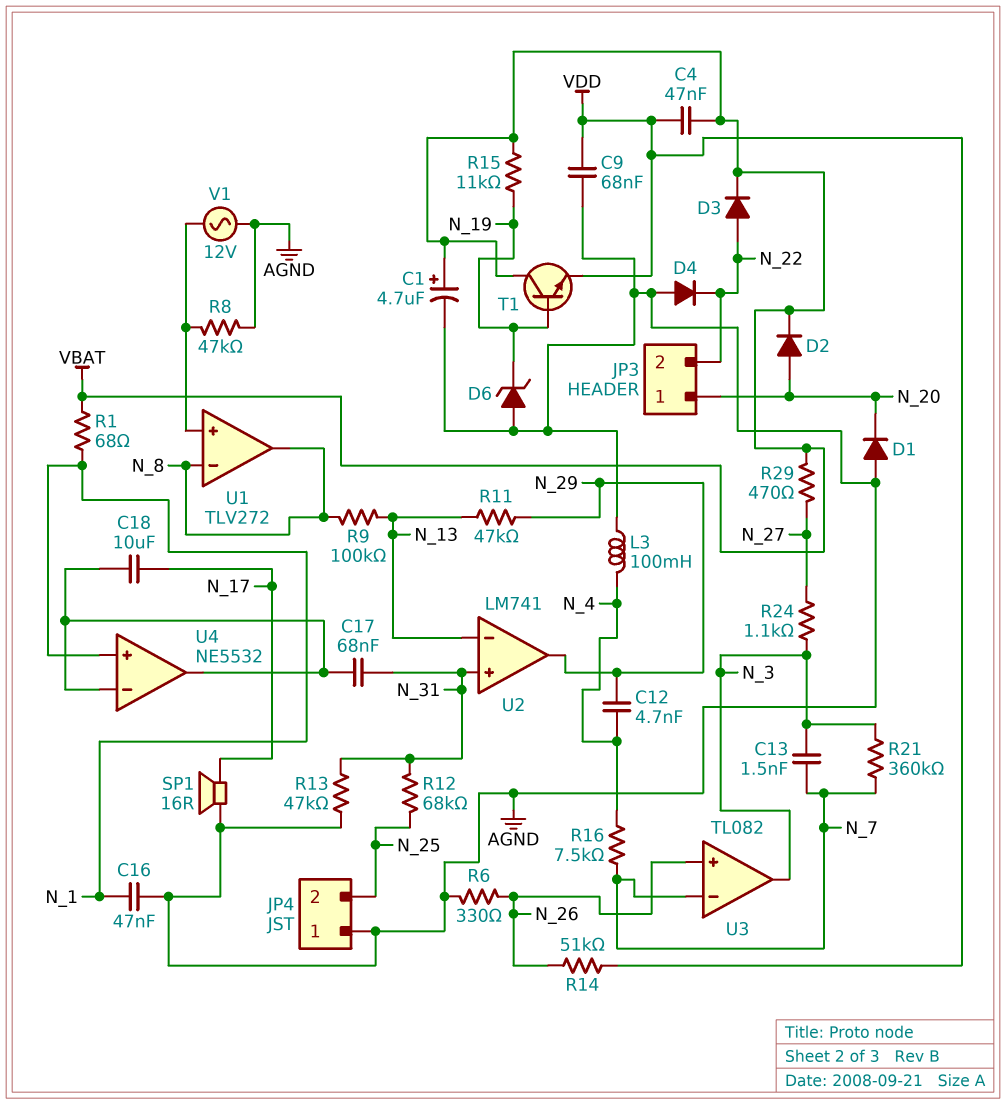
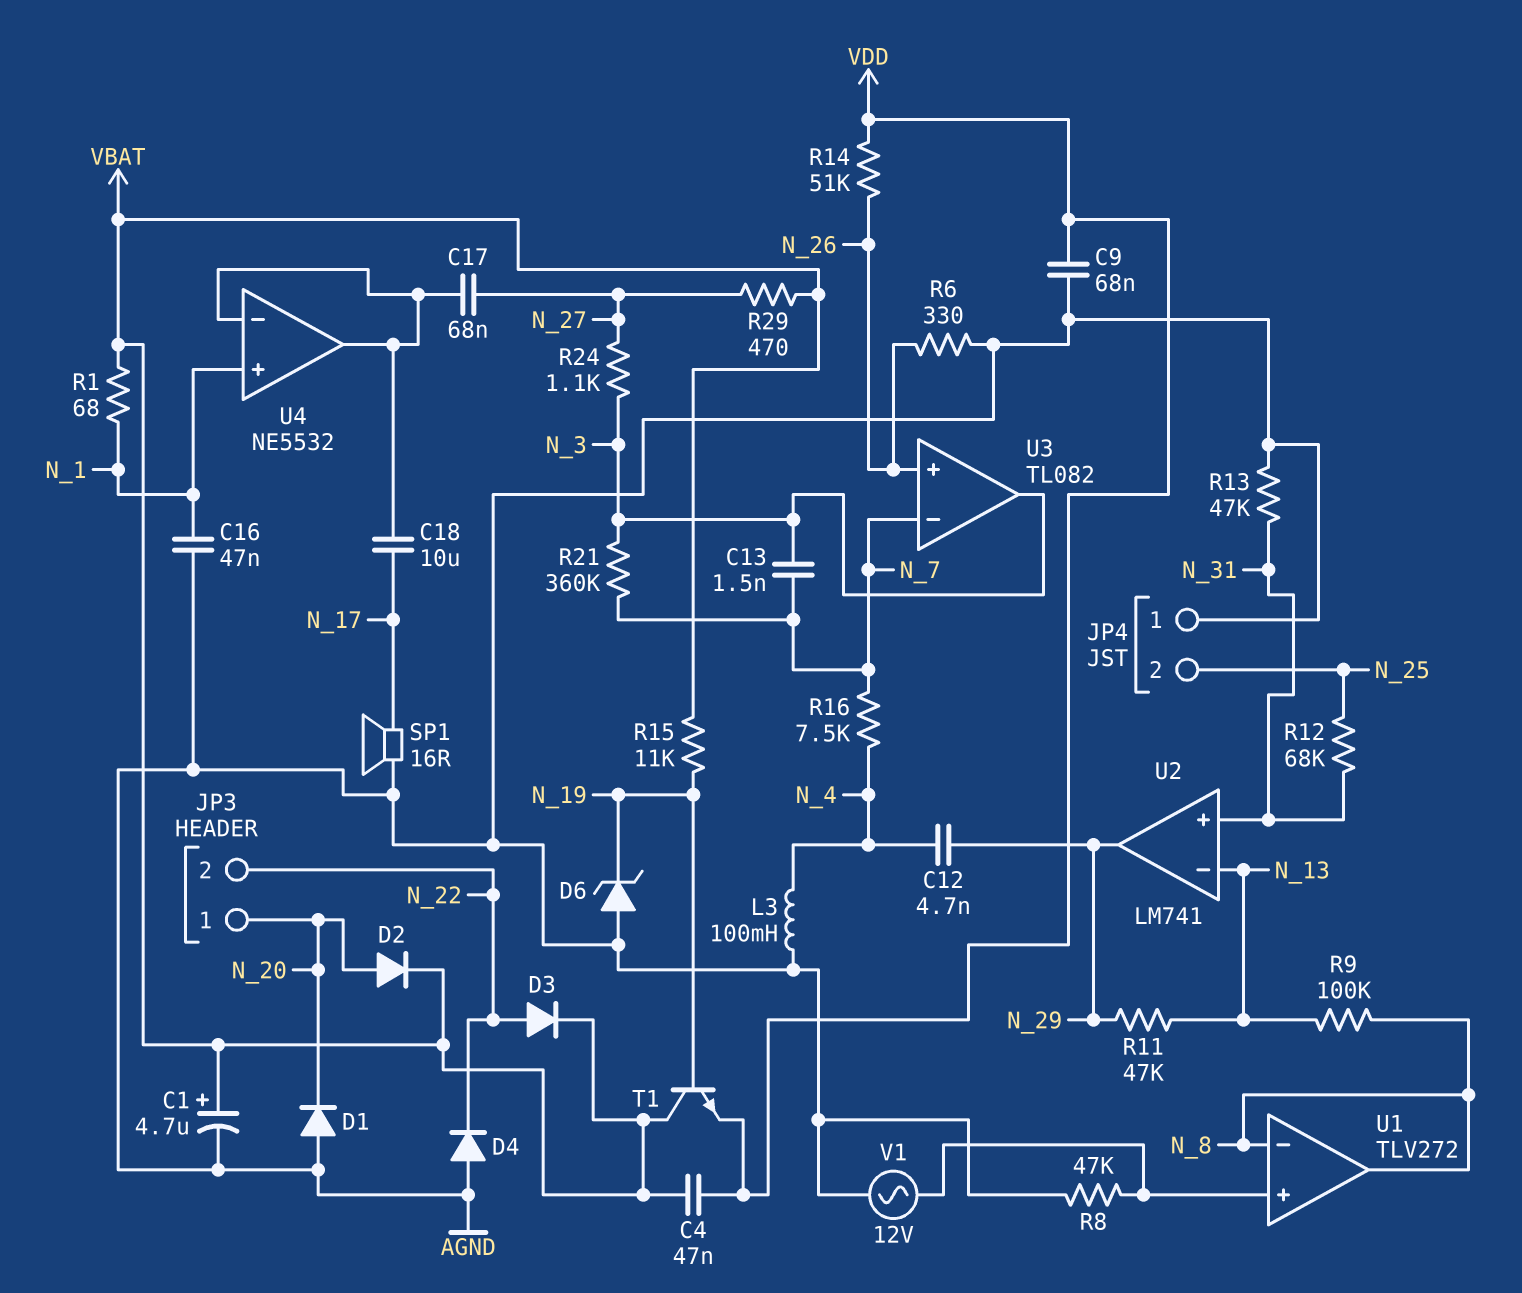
C17: 68nF (N_31, U4/in-) -> 68nF (N_27, U4/in-)

